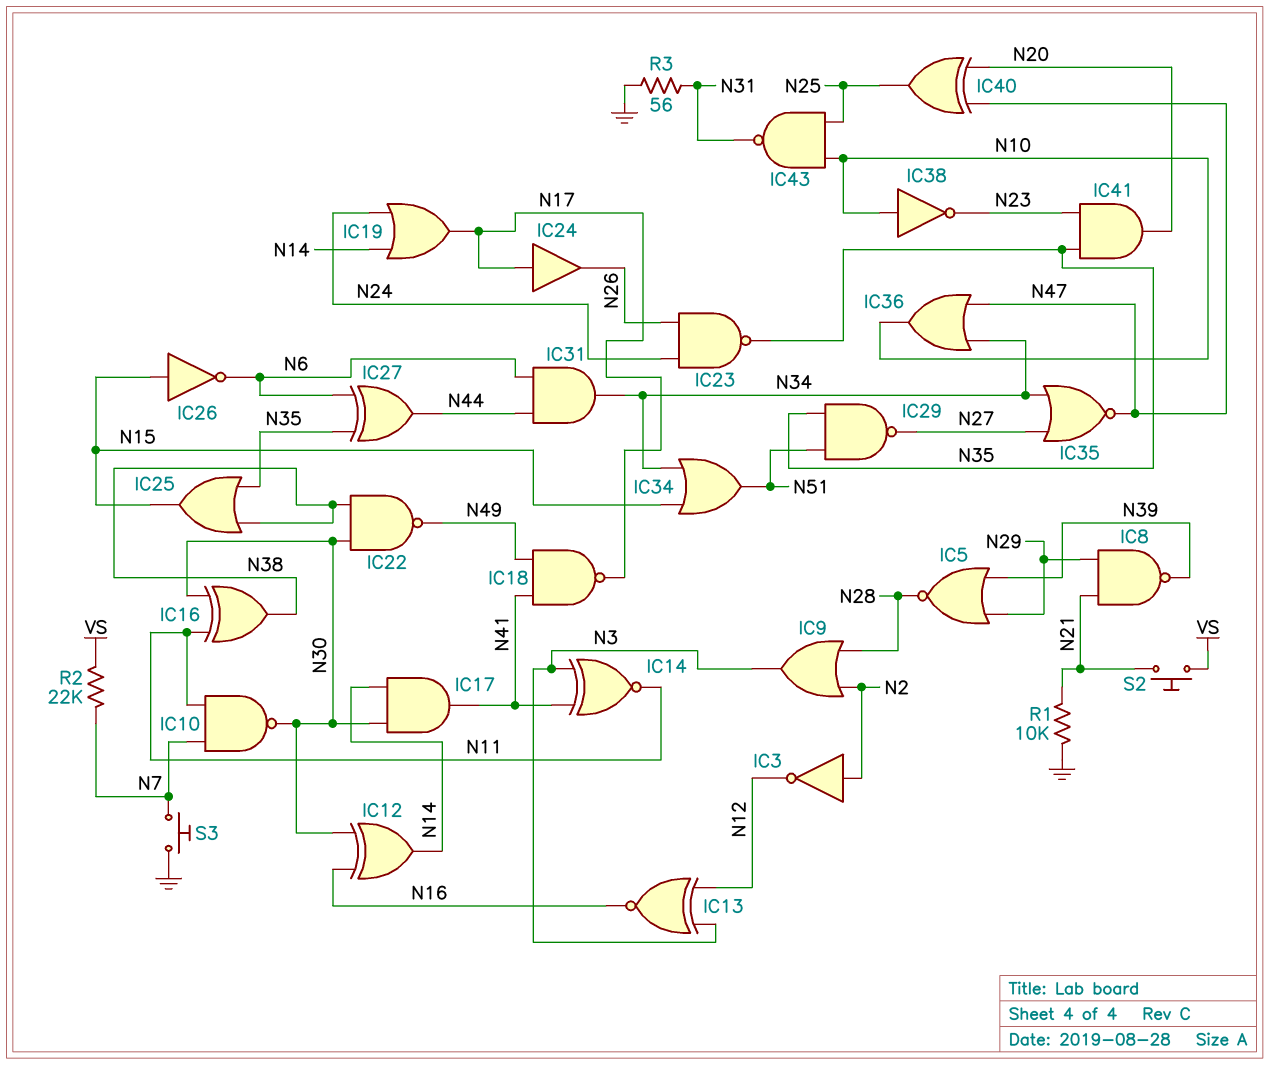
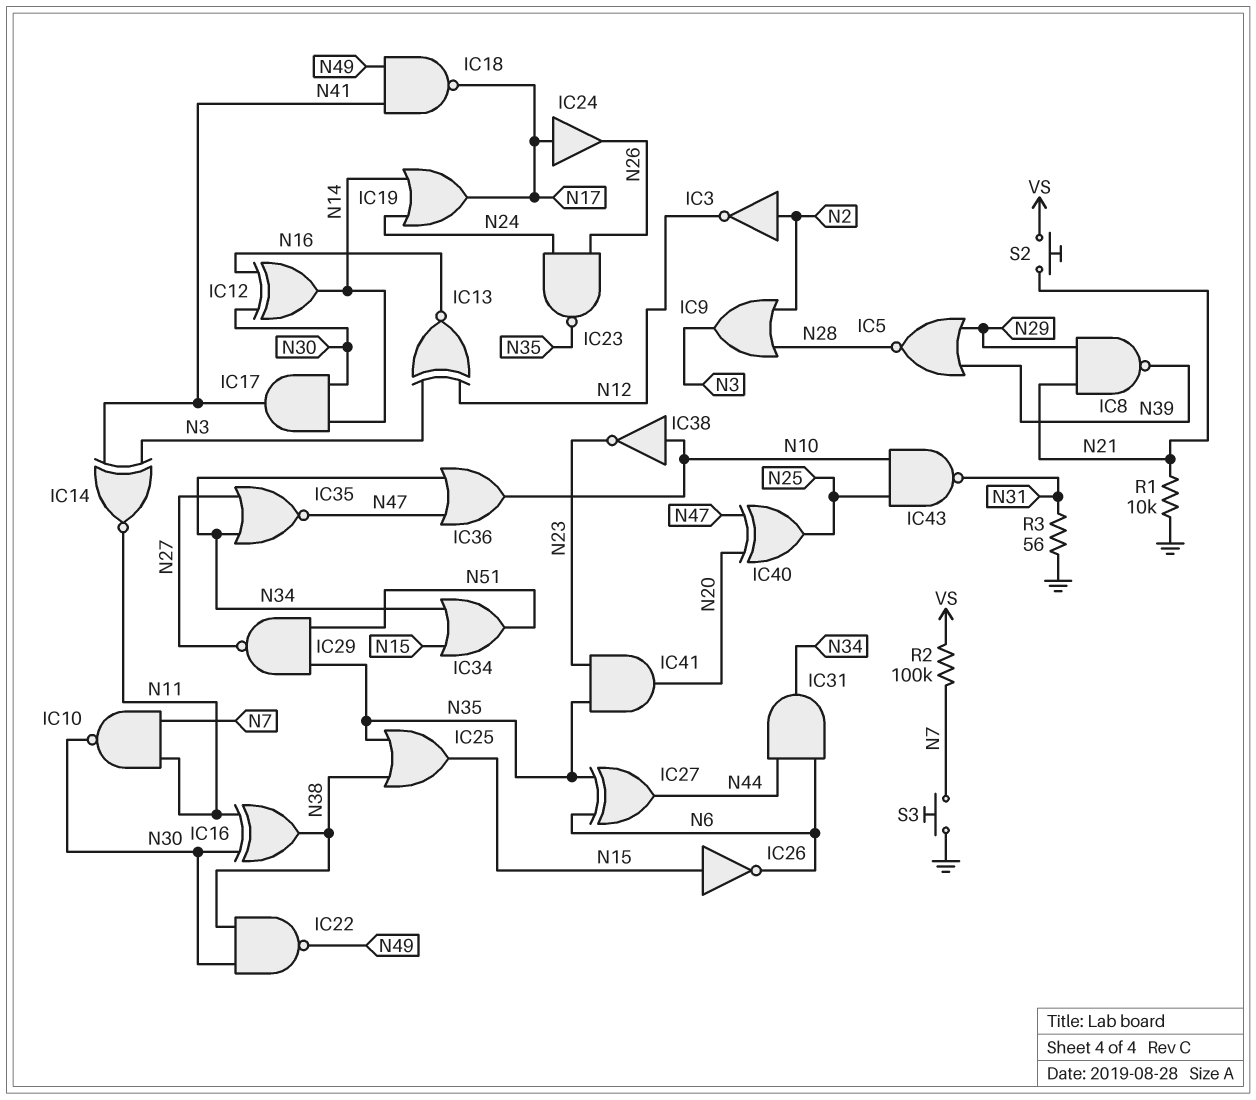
R2: 22k (N7, VS) -> 100k (N7, VS)

